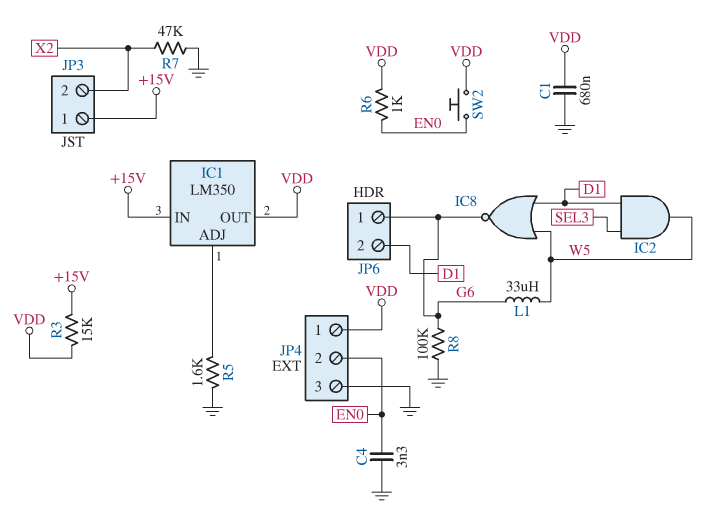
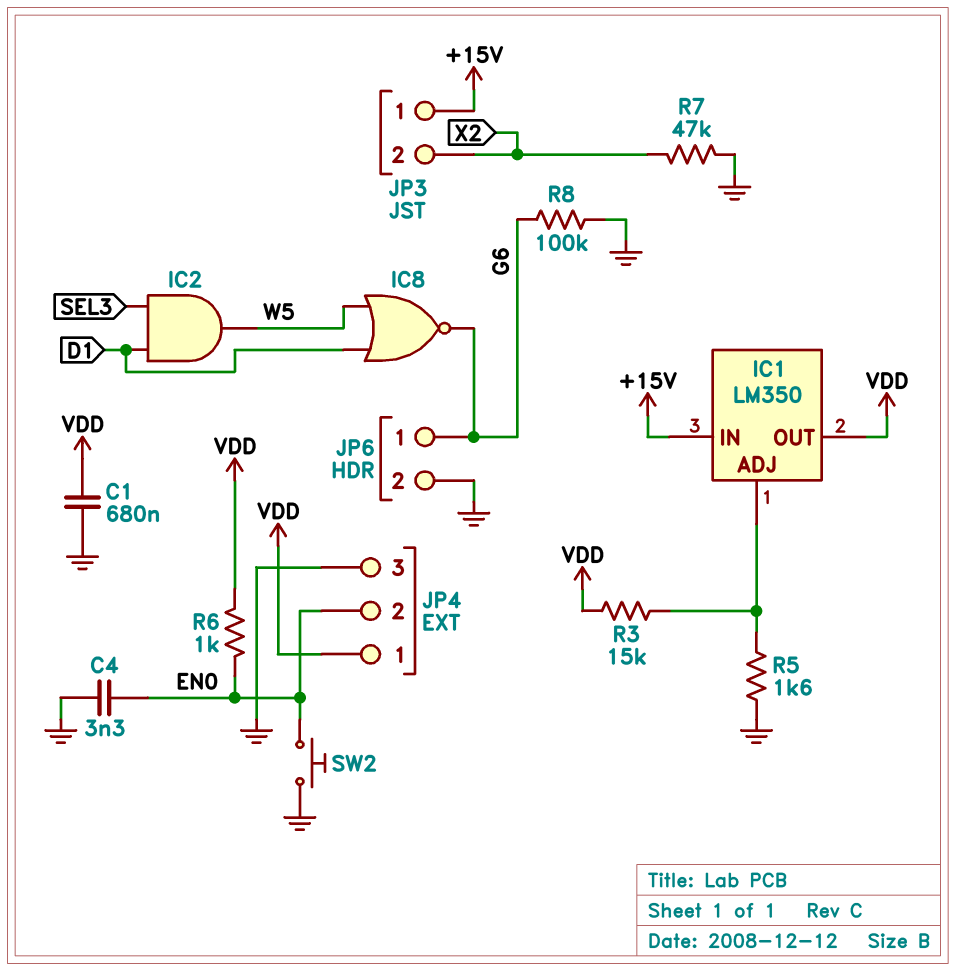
JP6 pin 2: D1 -> GND
L1: 33uH (G6, W5) -> none
R3: 15k (+15V, VDD) -> 15k (IC1/ADJ, VDD)
SW2: button (EN0, VDD) -> button (EN0, GND)

